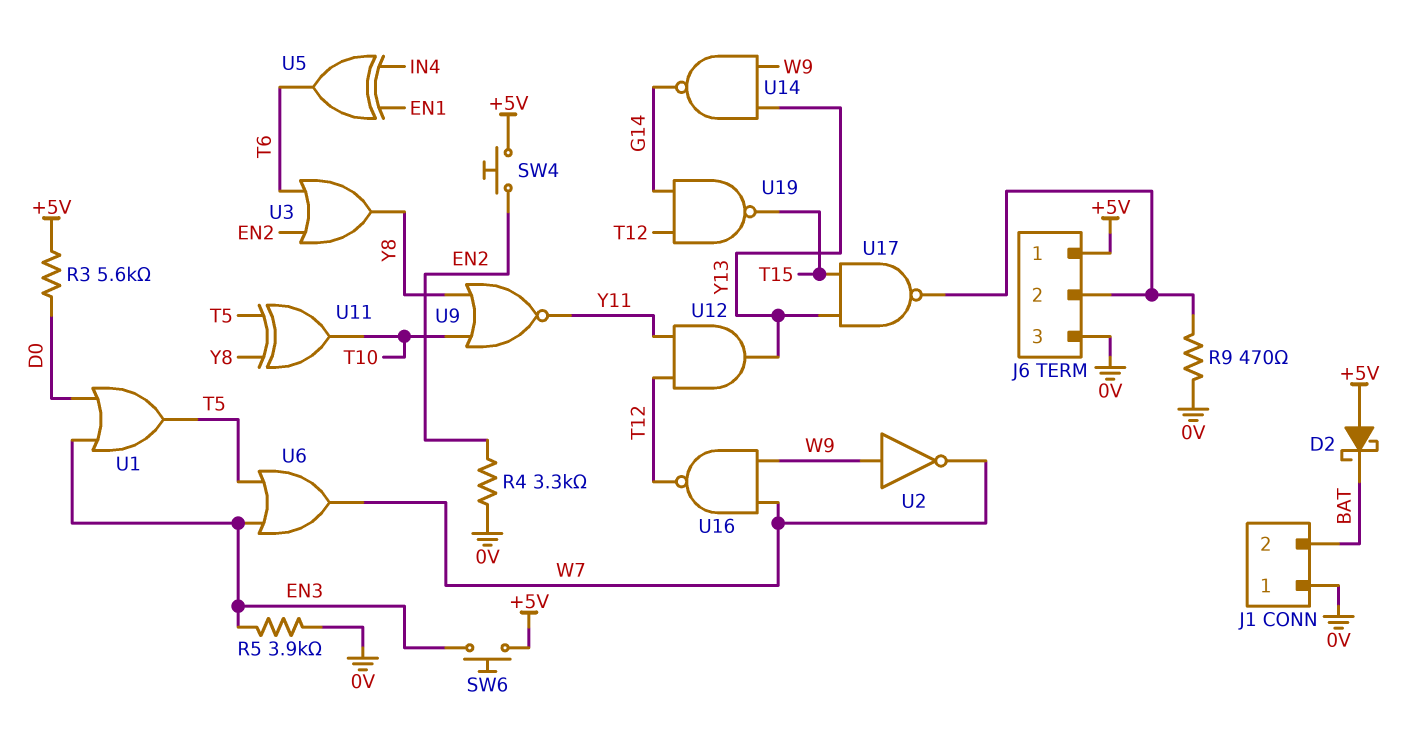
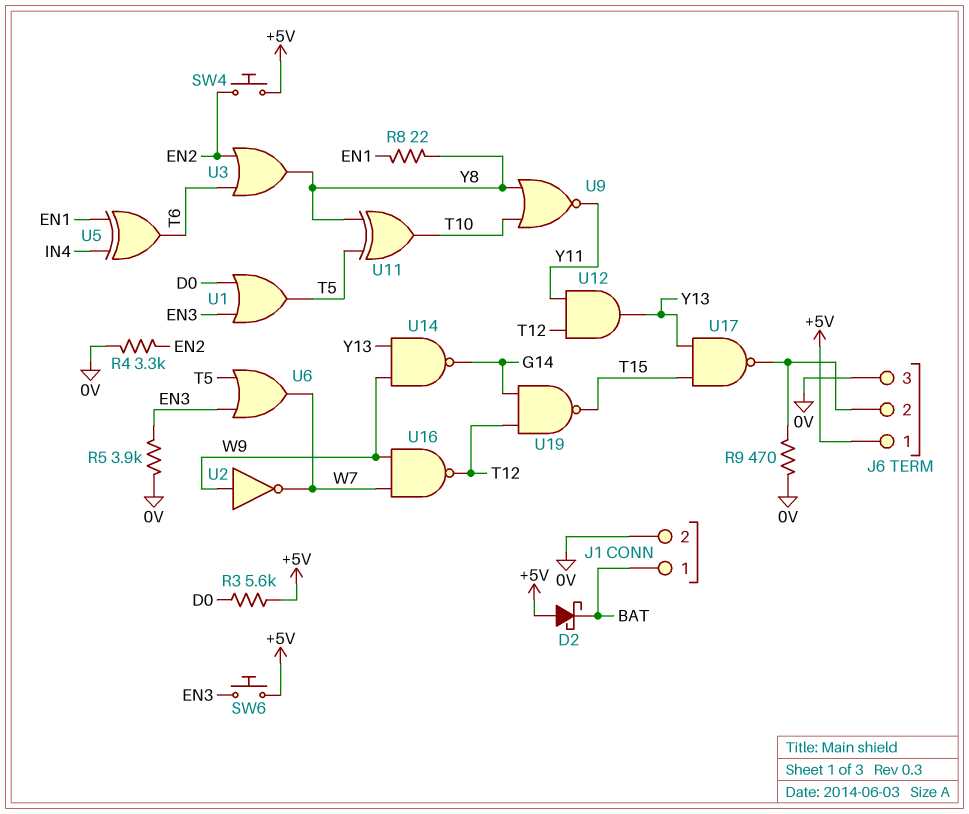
J1 pin 1: 0V -> BAT
J1 pin 2: BAT -> 0V
R8: none -> 22 (EN1, Y8)

